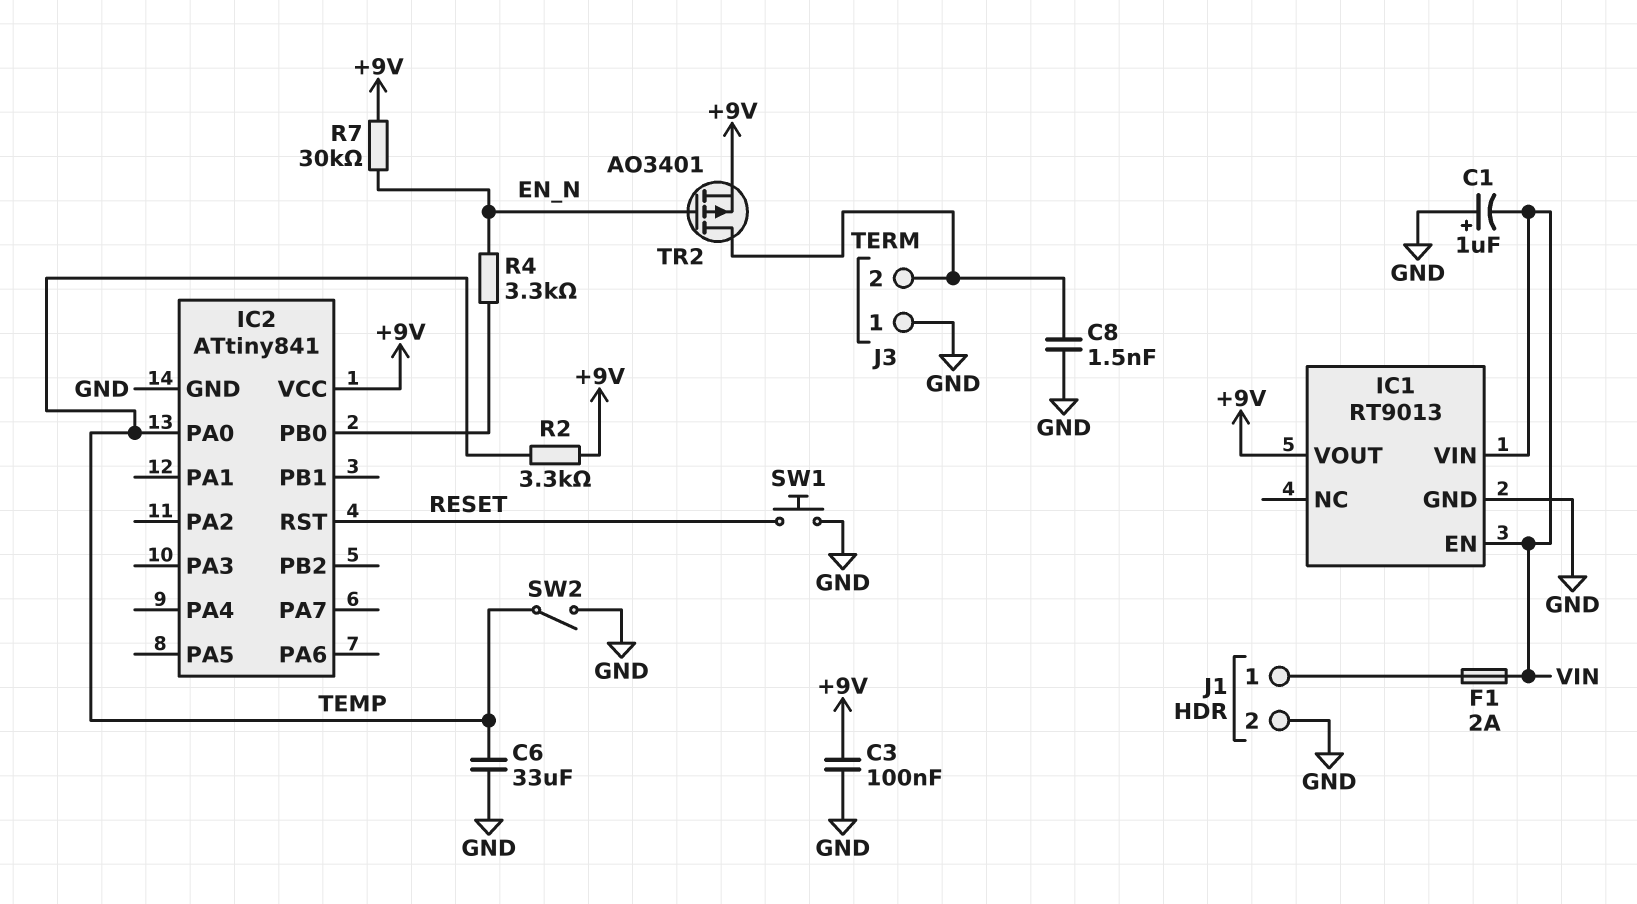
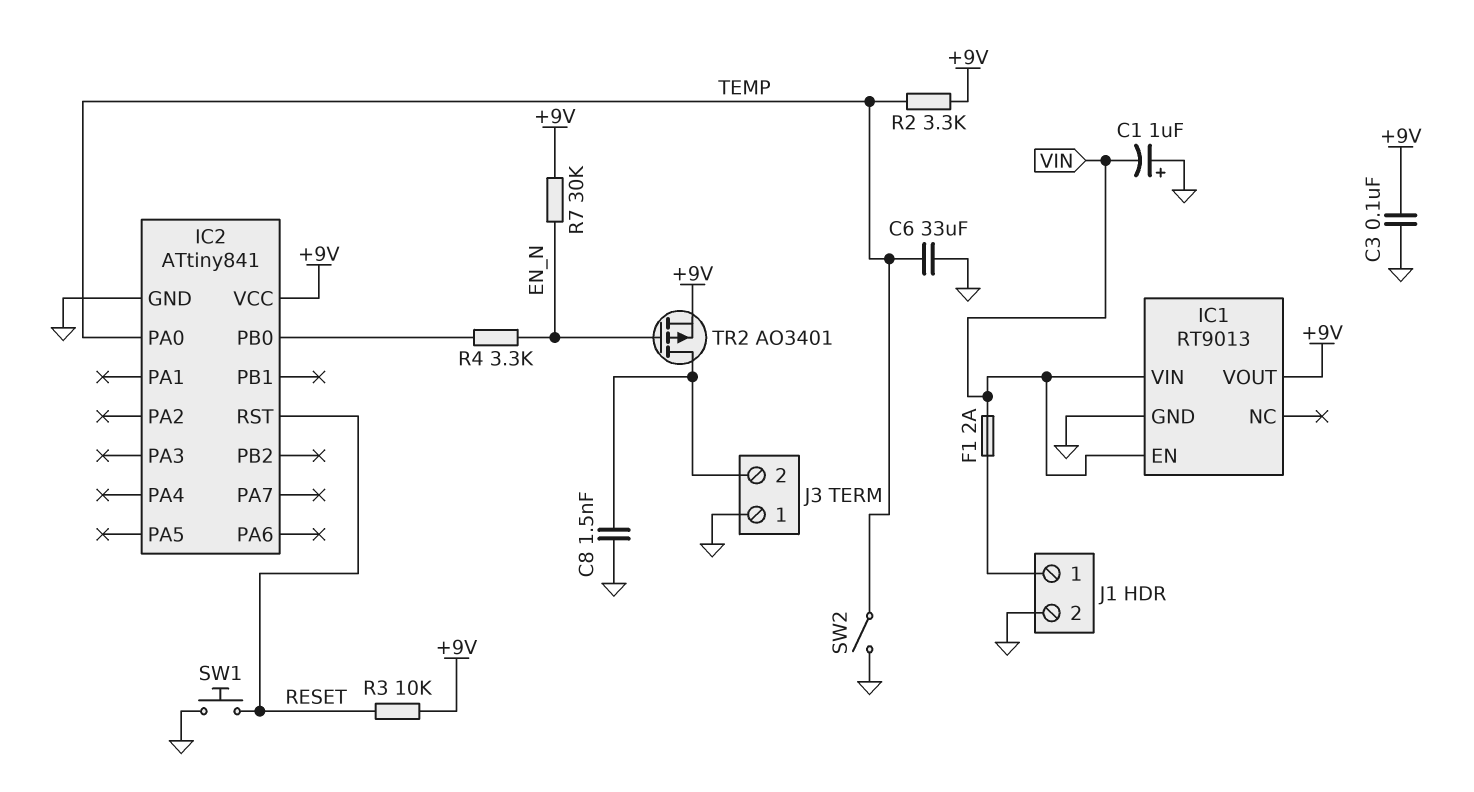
R3: none -> 10k (+9V, RESET)

